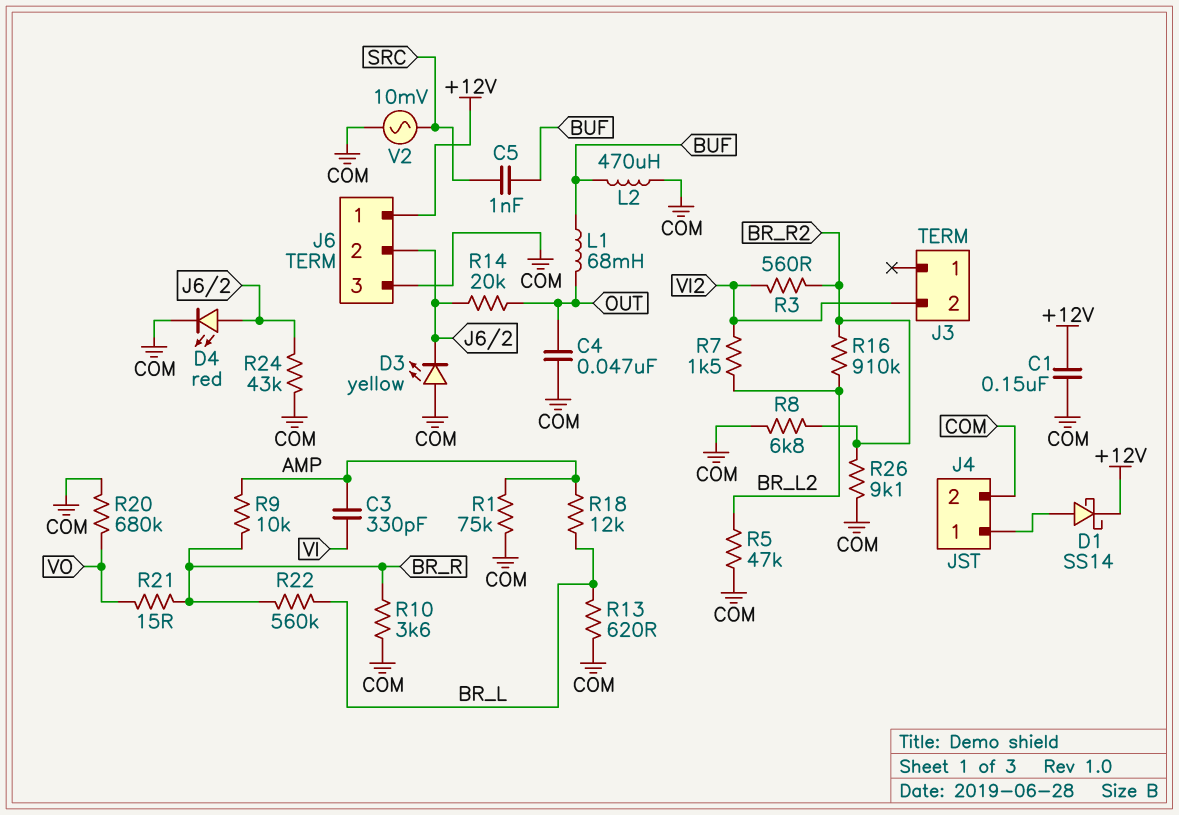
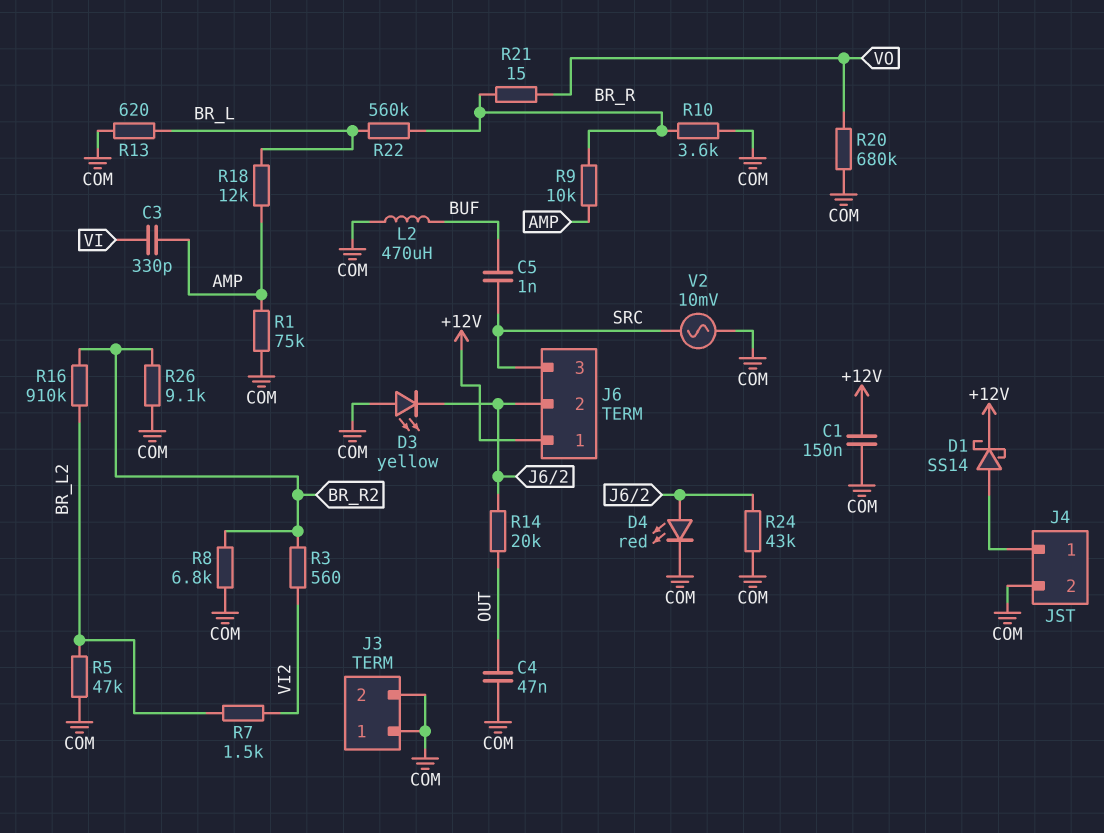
J3 pin 1: none -> COM
J3 pin 2: VI2 -> COM
J6 pin 3: COM -> SRC
L1: 68mH (BUF, OUT) -> none

